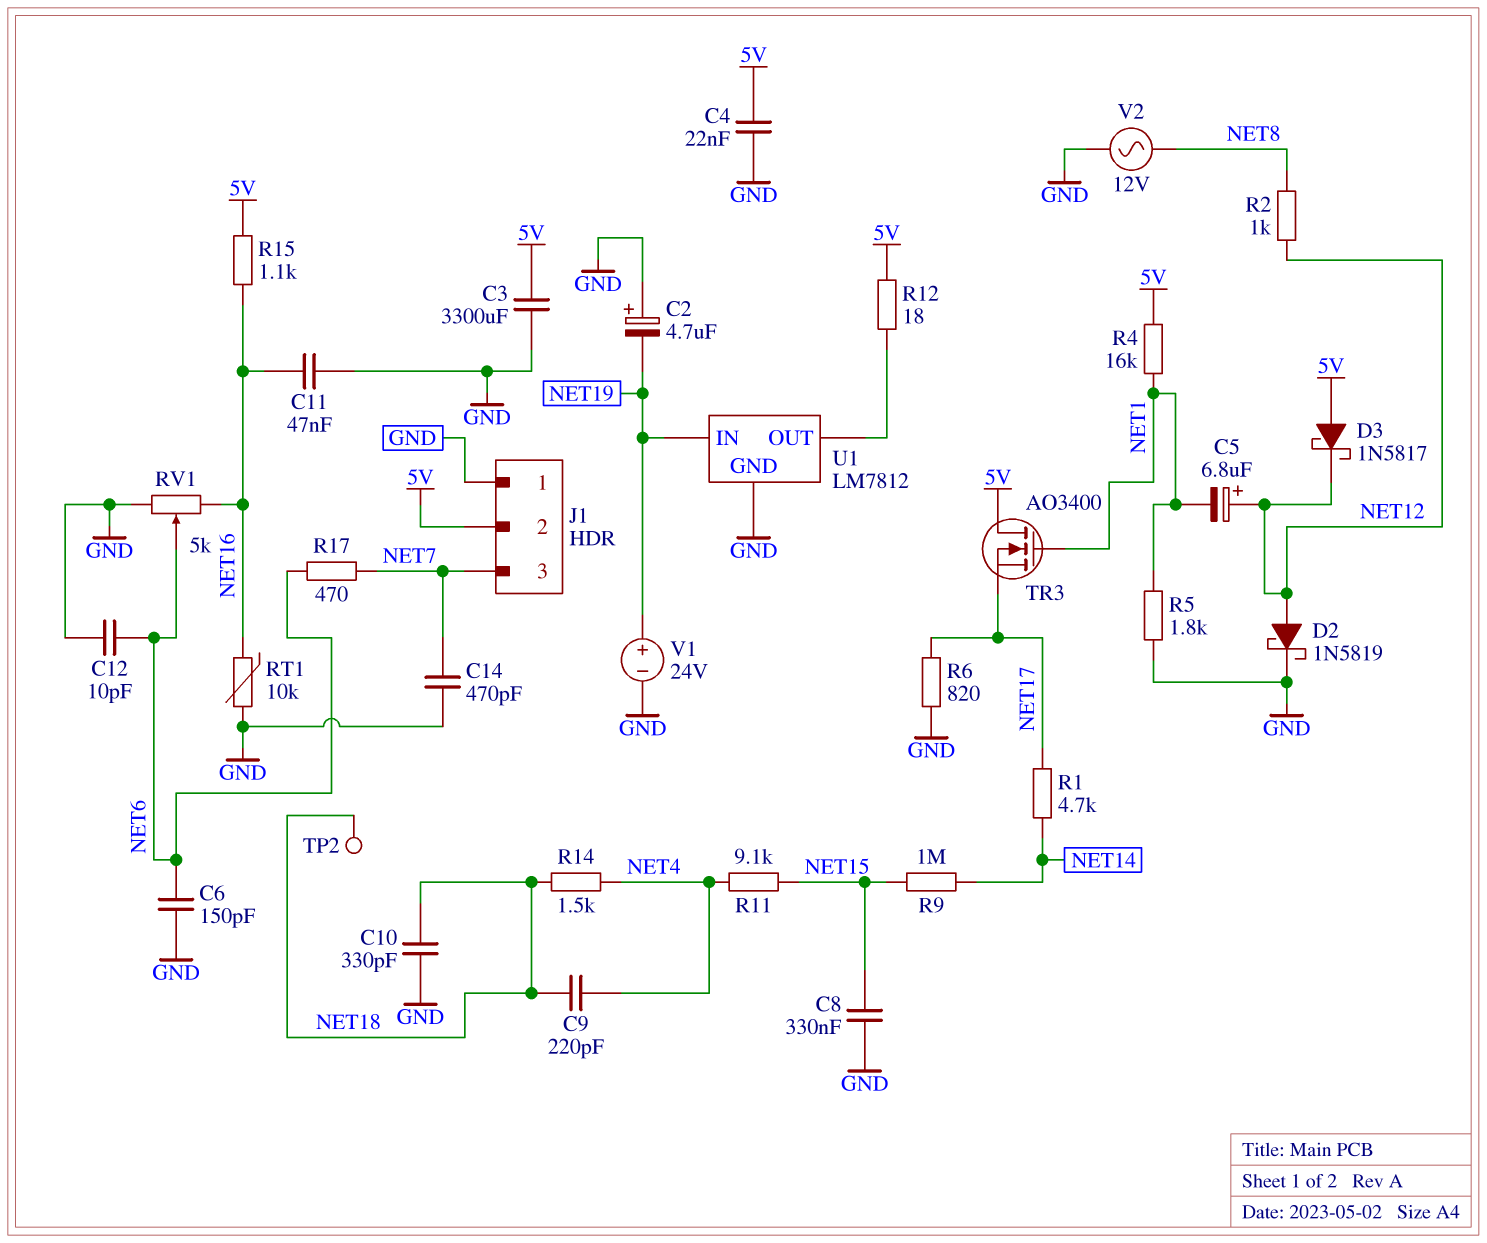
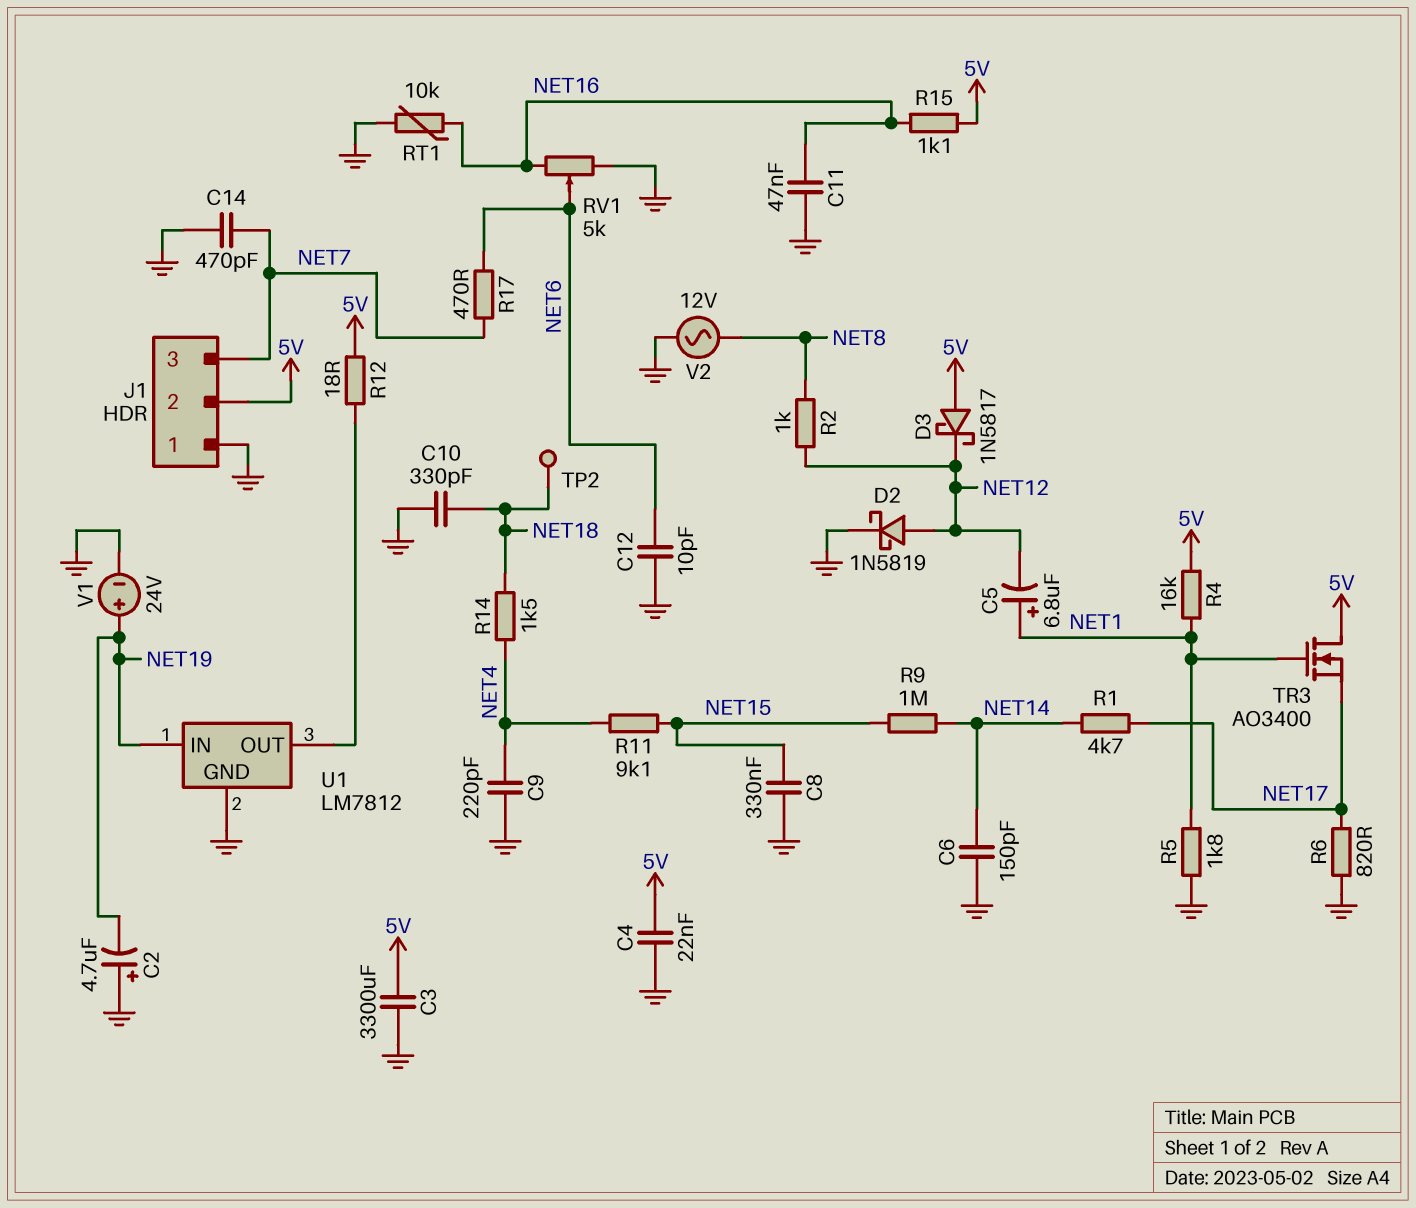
C5: 6.8uF (plus NET12, minus NET1) -> 6.8uF (plus NET1, minus NET12)
C6: 150pF (GND, NET6) -> 150pF (GND, NET14)
C9: 220pF (NET4, NET18) -> 220pF (GND, NET4)

